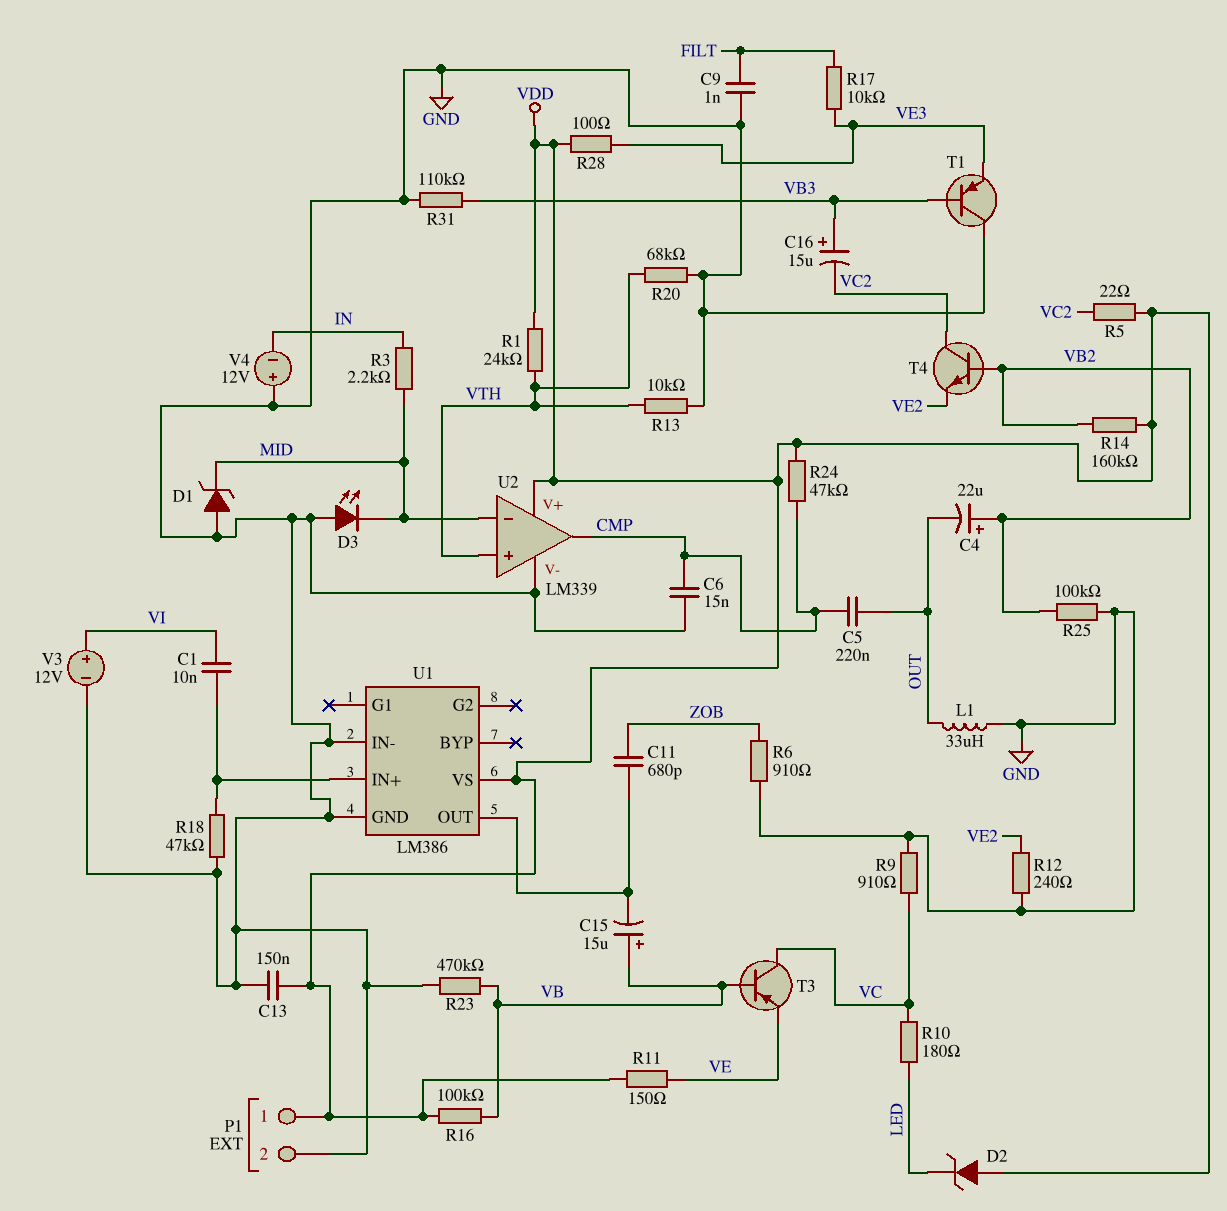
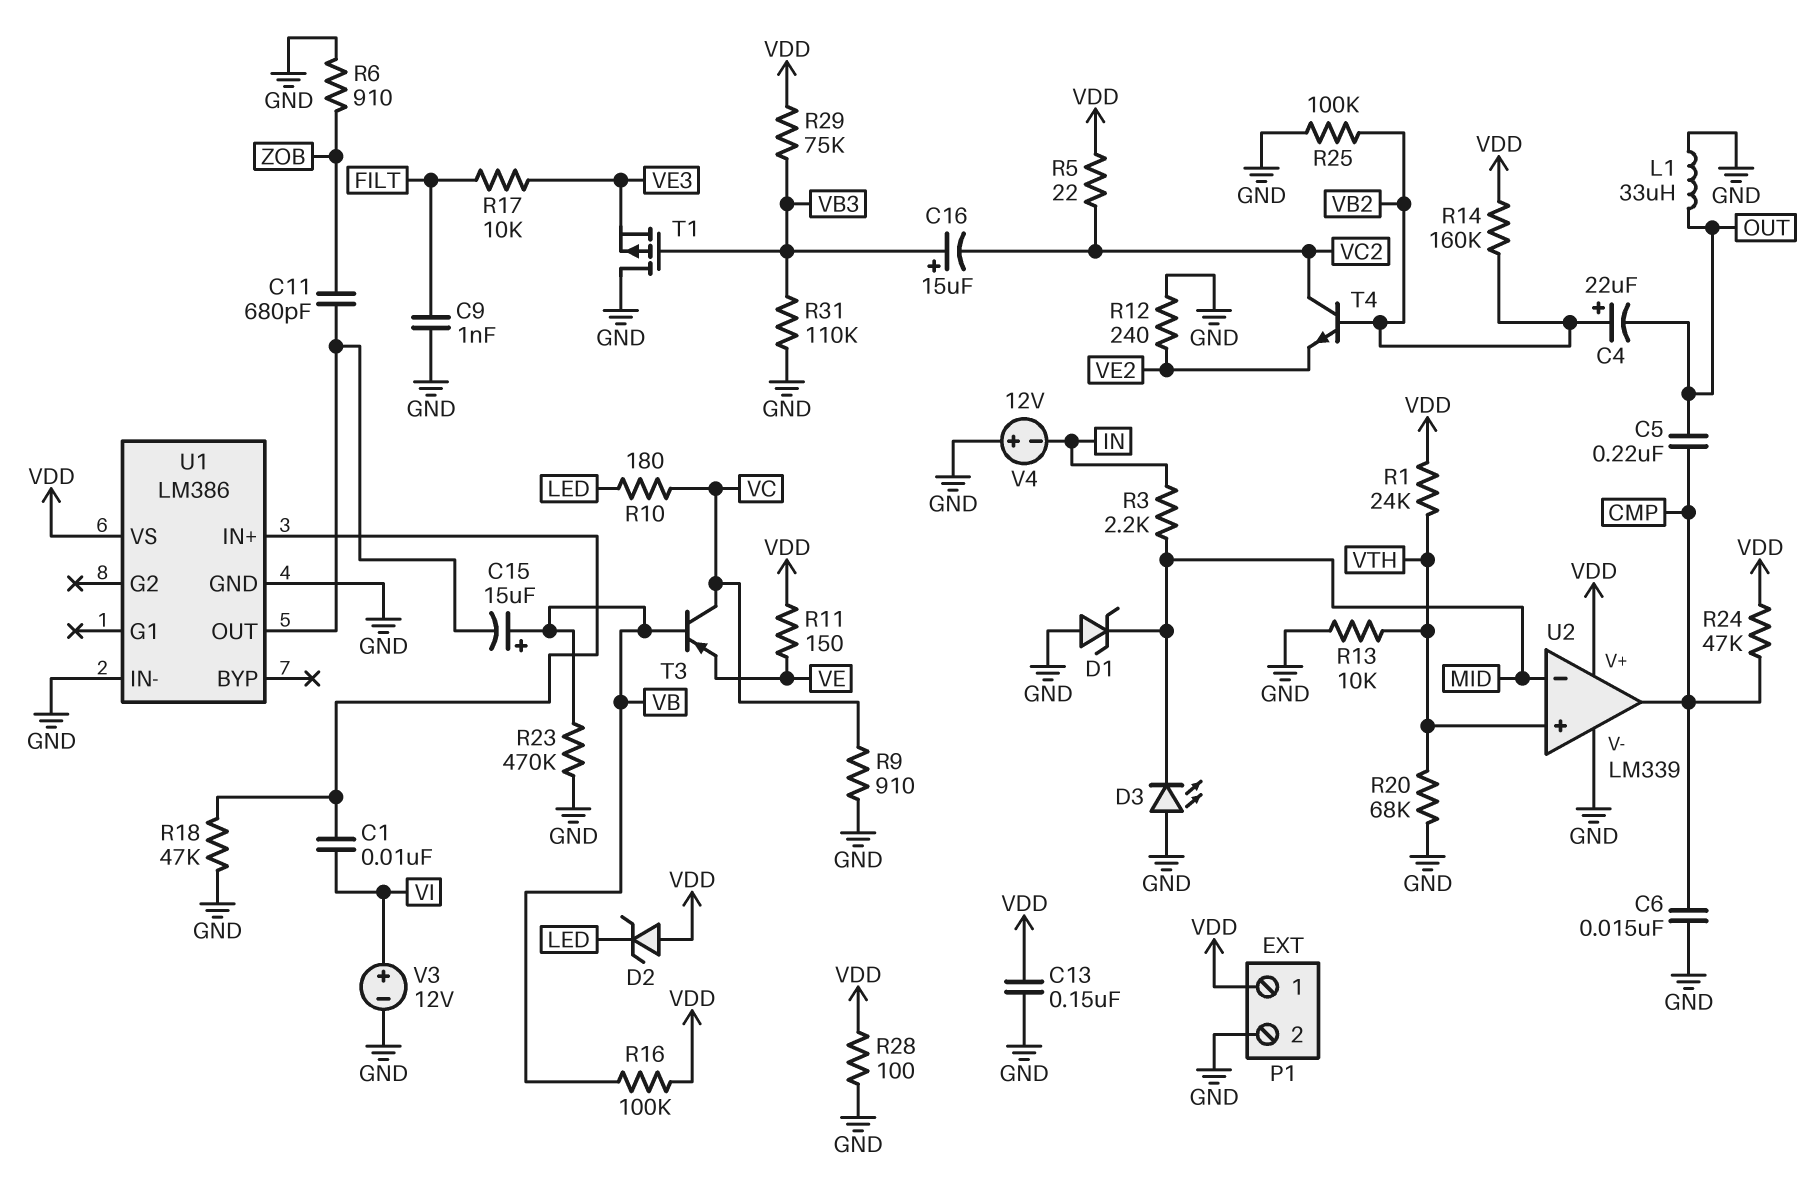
R28: 100 (VDD, VE3) -> 100 (GND, VDD)
R29: none -> 75k (VB3, VDD)
T1: PNP (B VB3, C GND, E VE3) -> PMOS (G VB3, D GND, S VE3)

